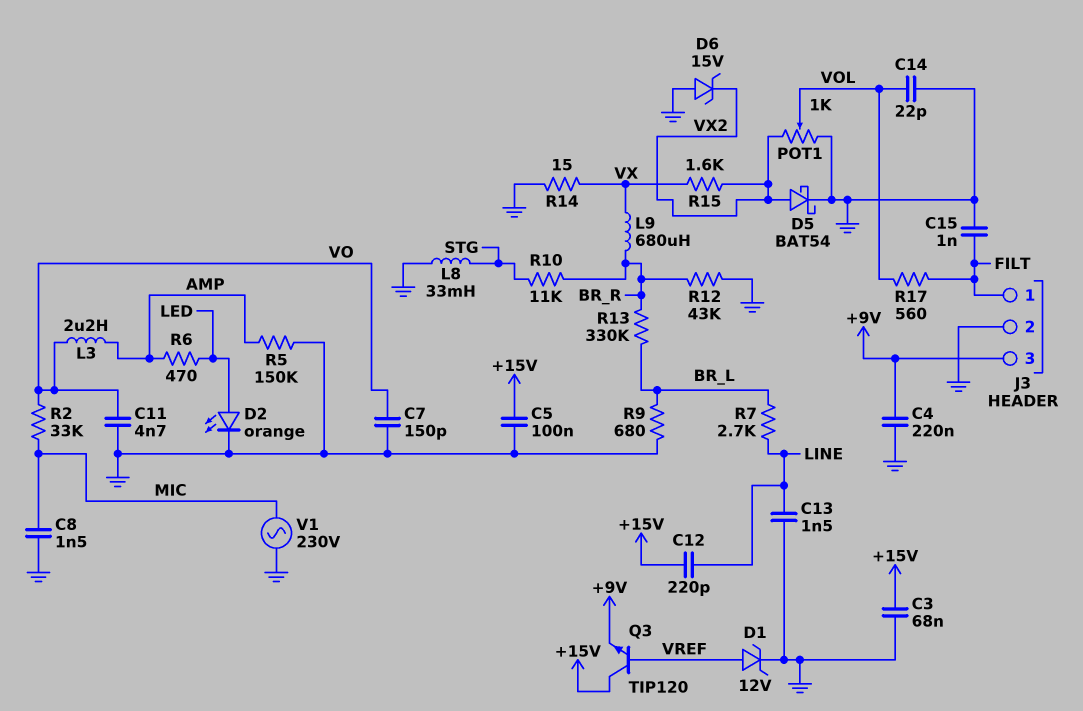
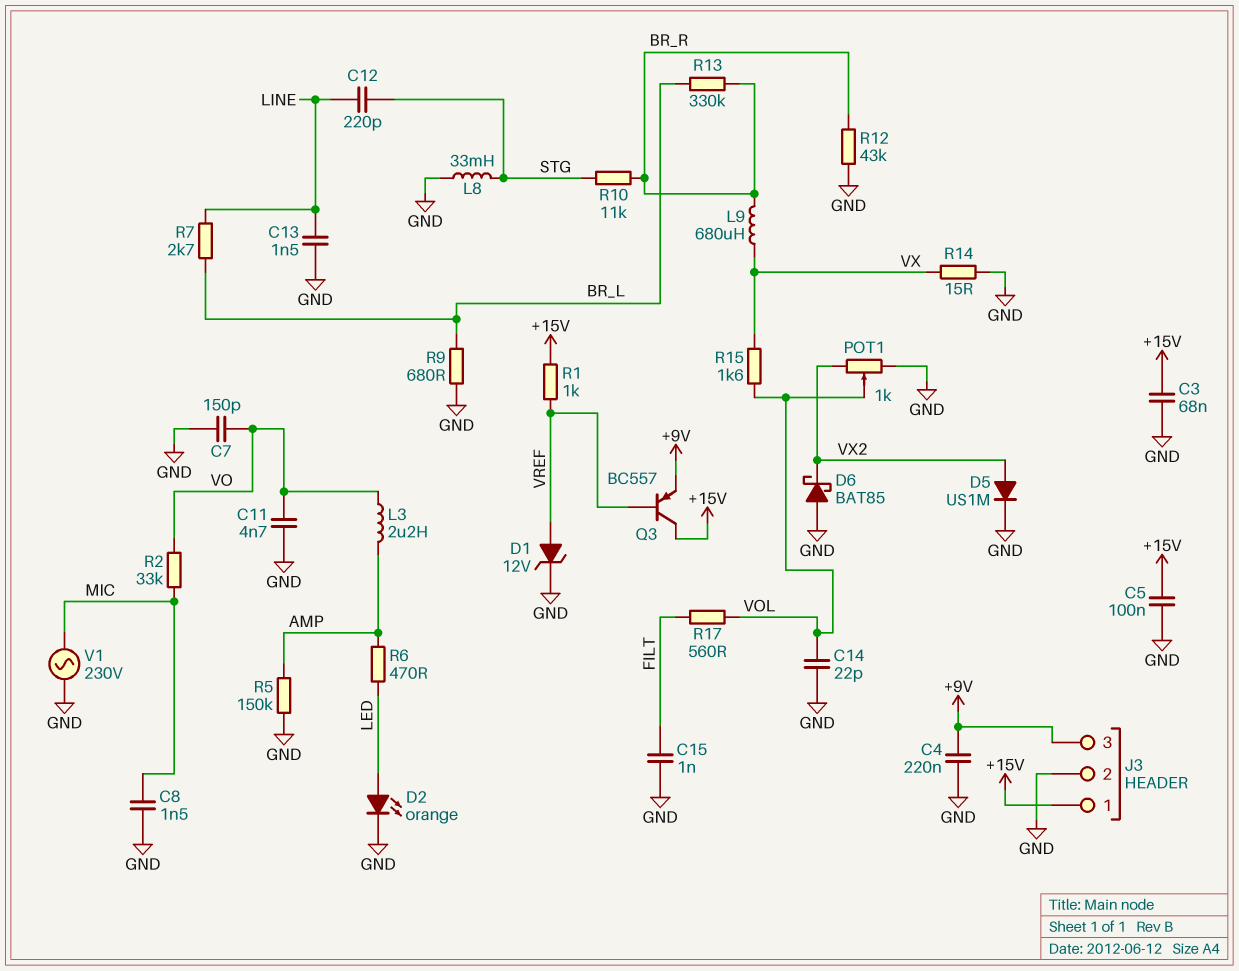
C12: 220pF (+15V, LINE) -> 220pF (LINE, STG)
D5: schottky BAT54 (A VX2, K GND) -> diode US1M (A VX2, K GND)
D6: zener 15V (A GND, K VX2) -> schottky BAT85 (A GND, K VX2)
J3 pin 1: FILT -> +15V
Q3: NPN TIP120 (B VREF, C +15V, E +9V) -> PNP BC557 (B VREF, C +15V, E +9V)
R1: none -> 1k (+15V, VREF)
R15: 1.6k (VX, VX2) -> 1.6k (VOL, VX)

